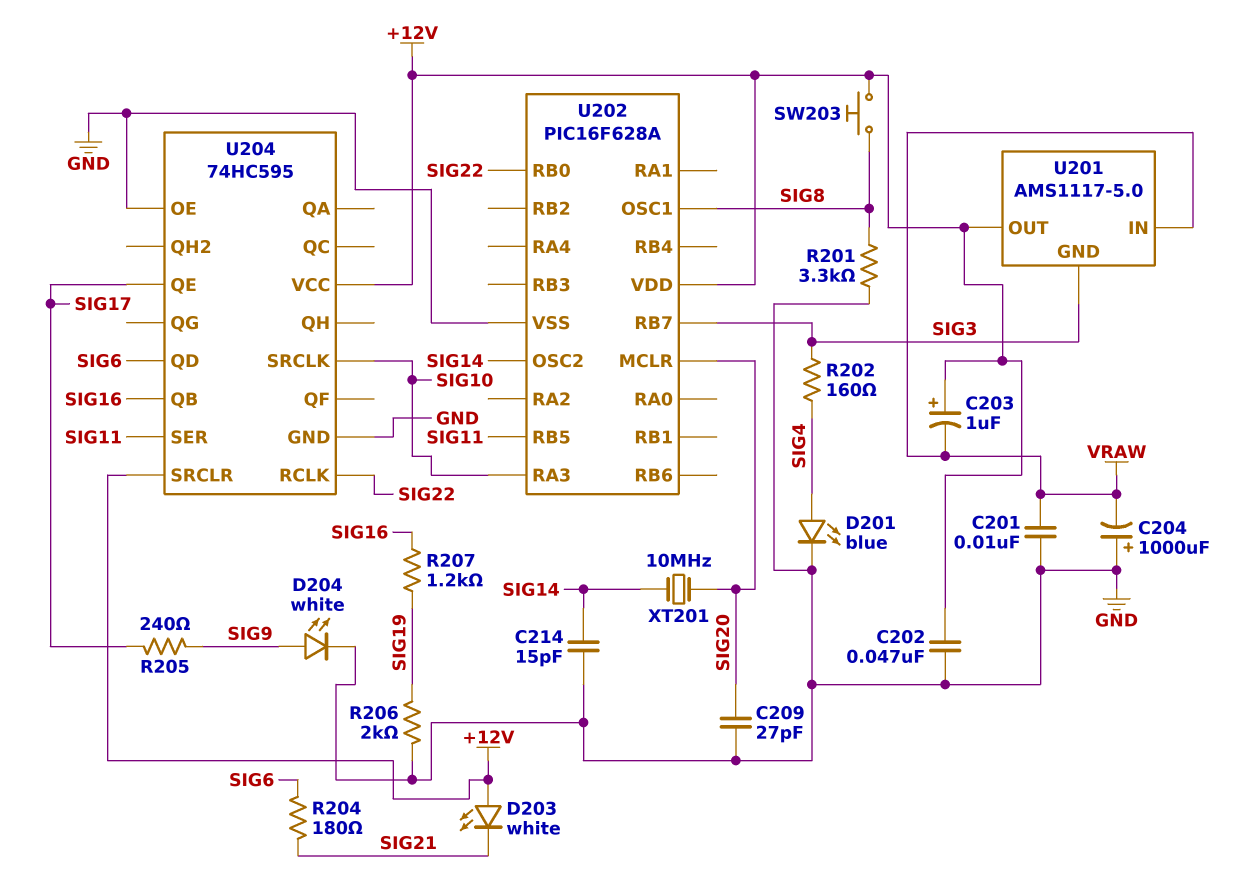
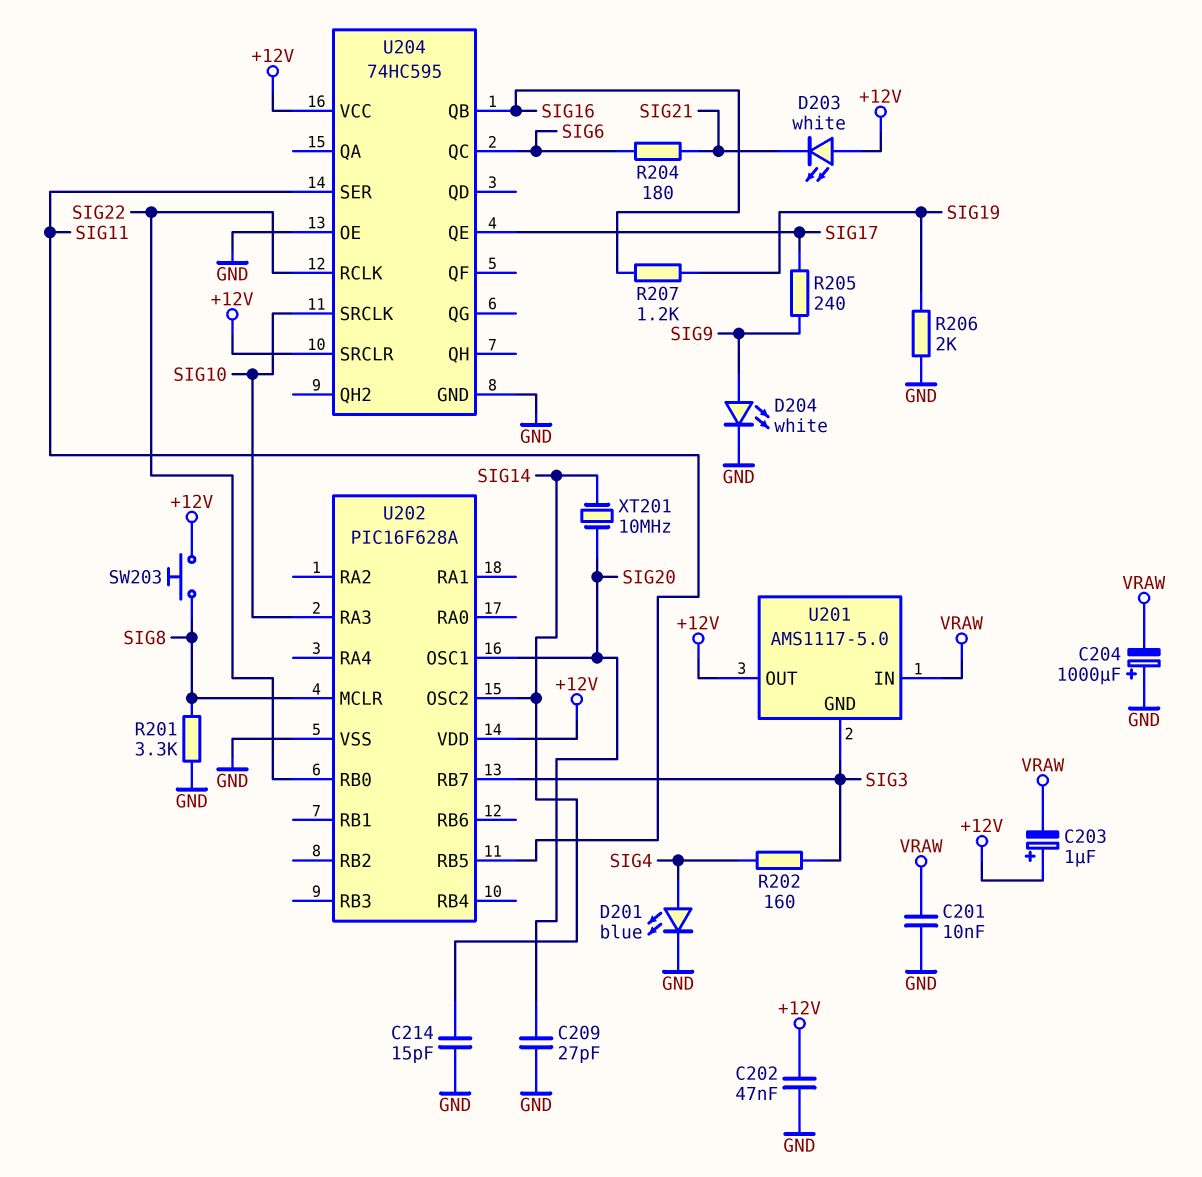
U202 pin MCLR: SIG20 -> SIG8
U202 pin OSC1: SIG8 -> SIG20
U204 pin QC: none -> SIG6
U204 pin QD: SIG6 -> none

